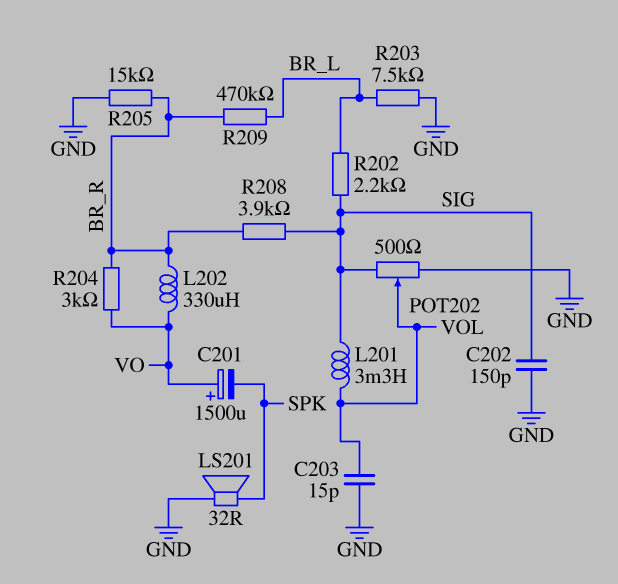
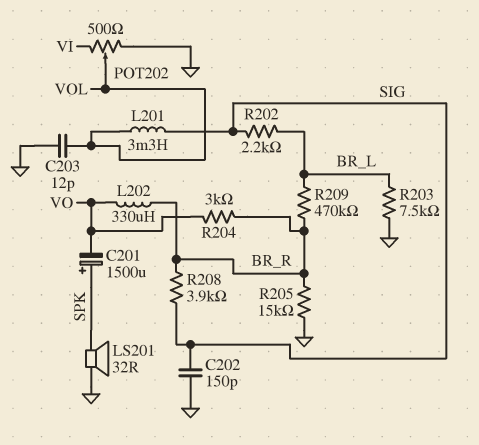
C201: 1500uF (plus VO, minus SPK) -> 1500uF (plus SPK, minus VO)
C203: 15pF (GND, VOL) -> 12pF (GND, VOL)
POT202: 500 (GND, SIG, wiper VOL) -> 500 (GND, VI, wiper VOL)

